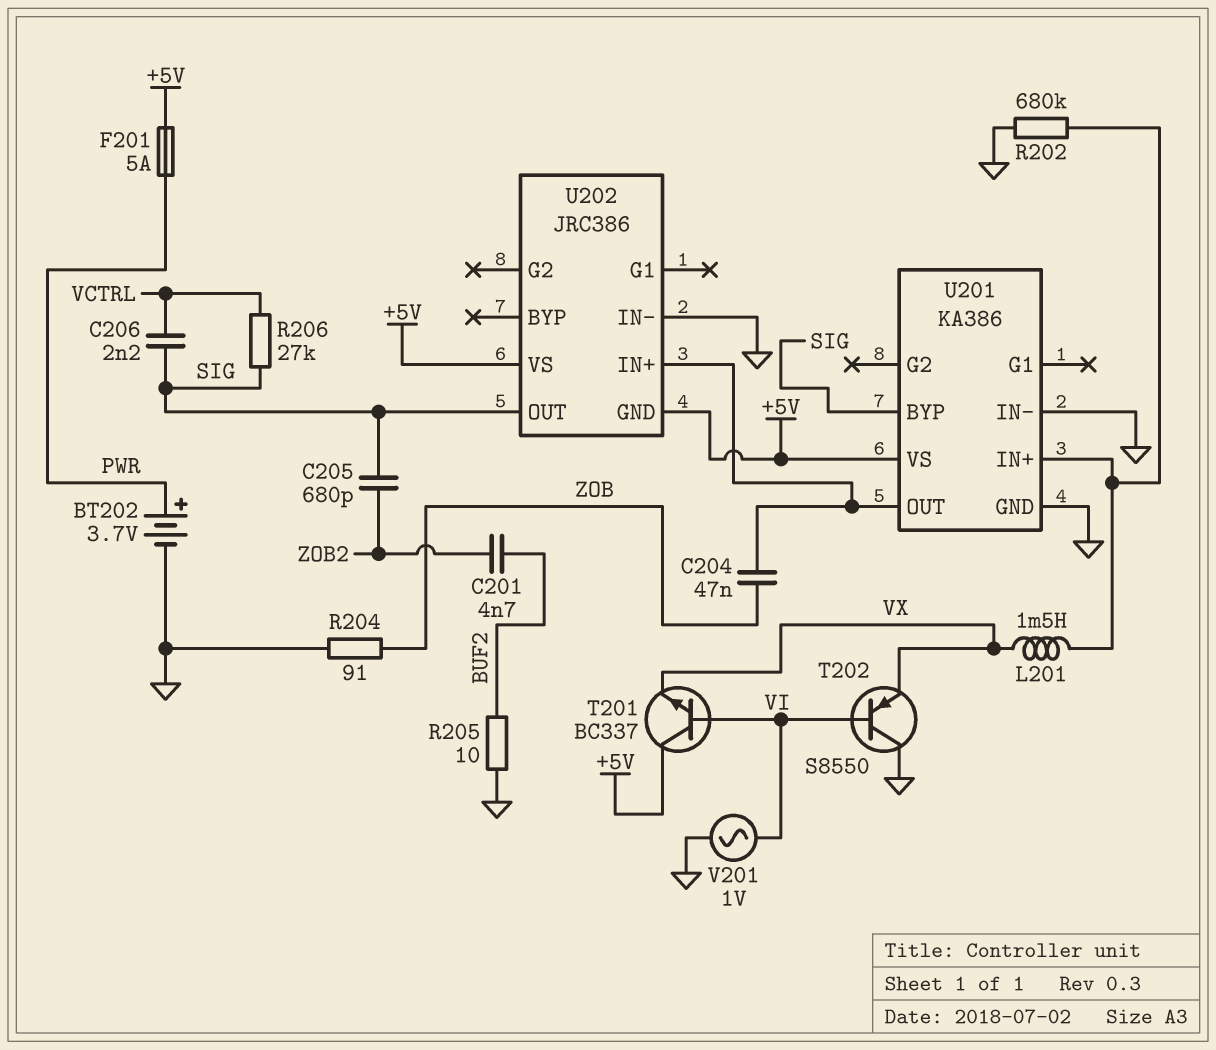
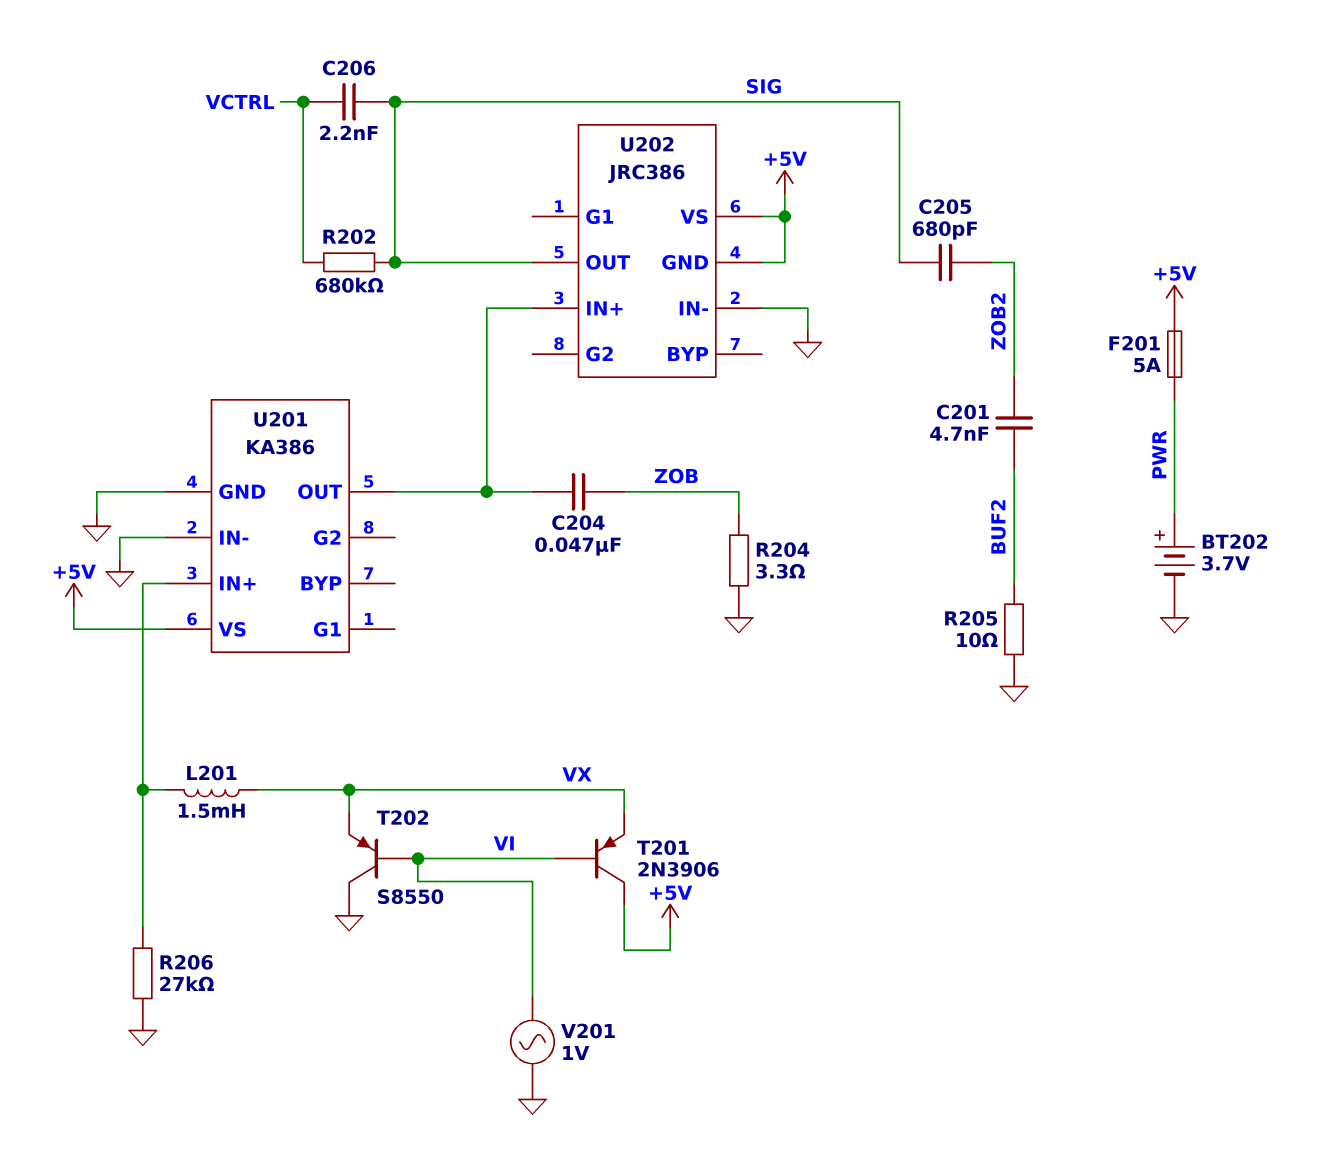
R202: 680k (GND, U201/IN+) -> 680k (SIG, VCTRL)
R204: 91 (GND, ZOB) -> 3.3 (GND, ZOB)
R206: 27k (SIG, VCTRL) -> 27k (GND, U201/IN+)
T201: NPN BC337 (B VI, C +5V, E VX) -> PNP 2N3906 (B VI, C +5V, E VX)
U201 pin BYP: SIG -> none

